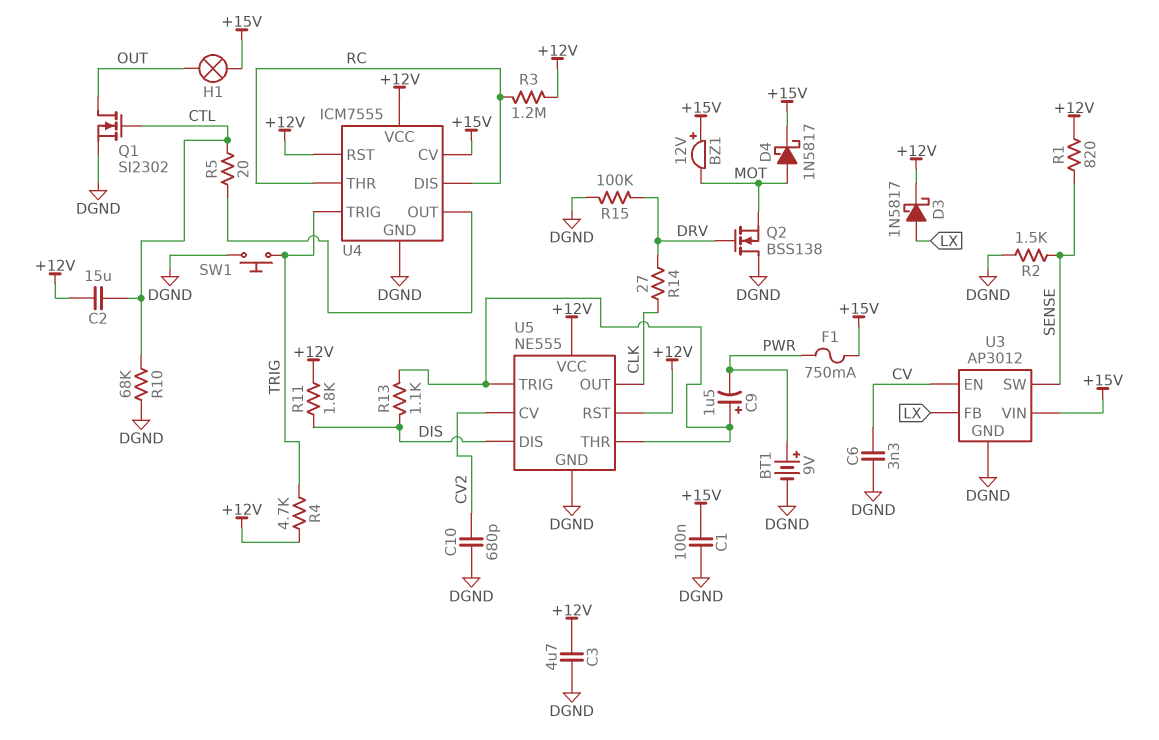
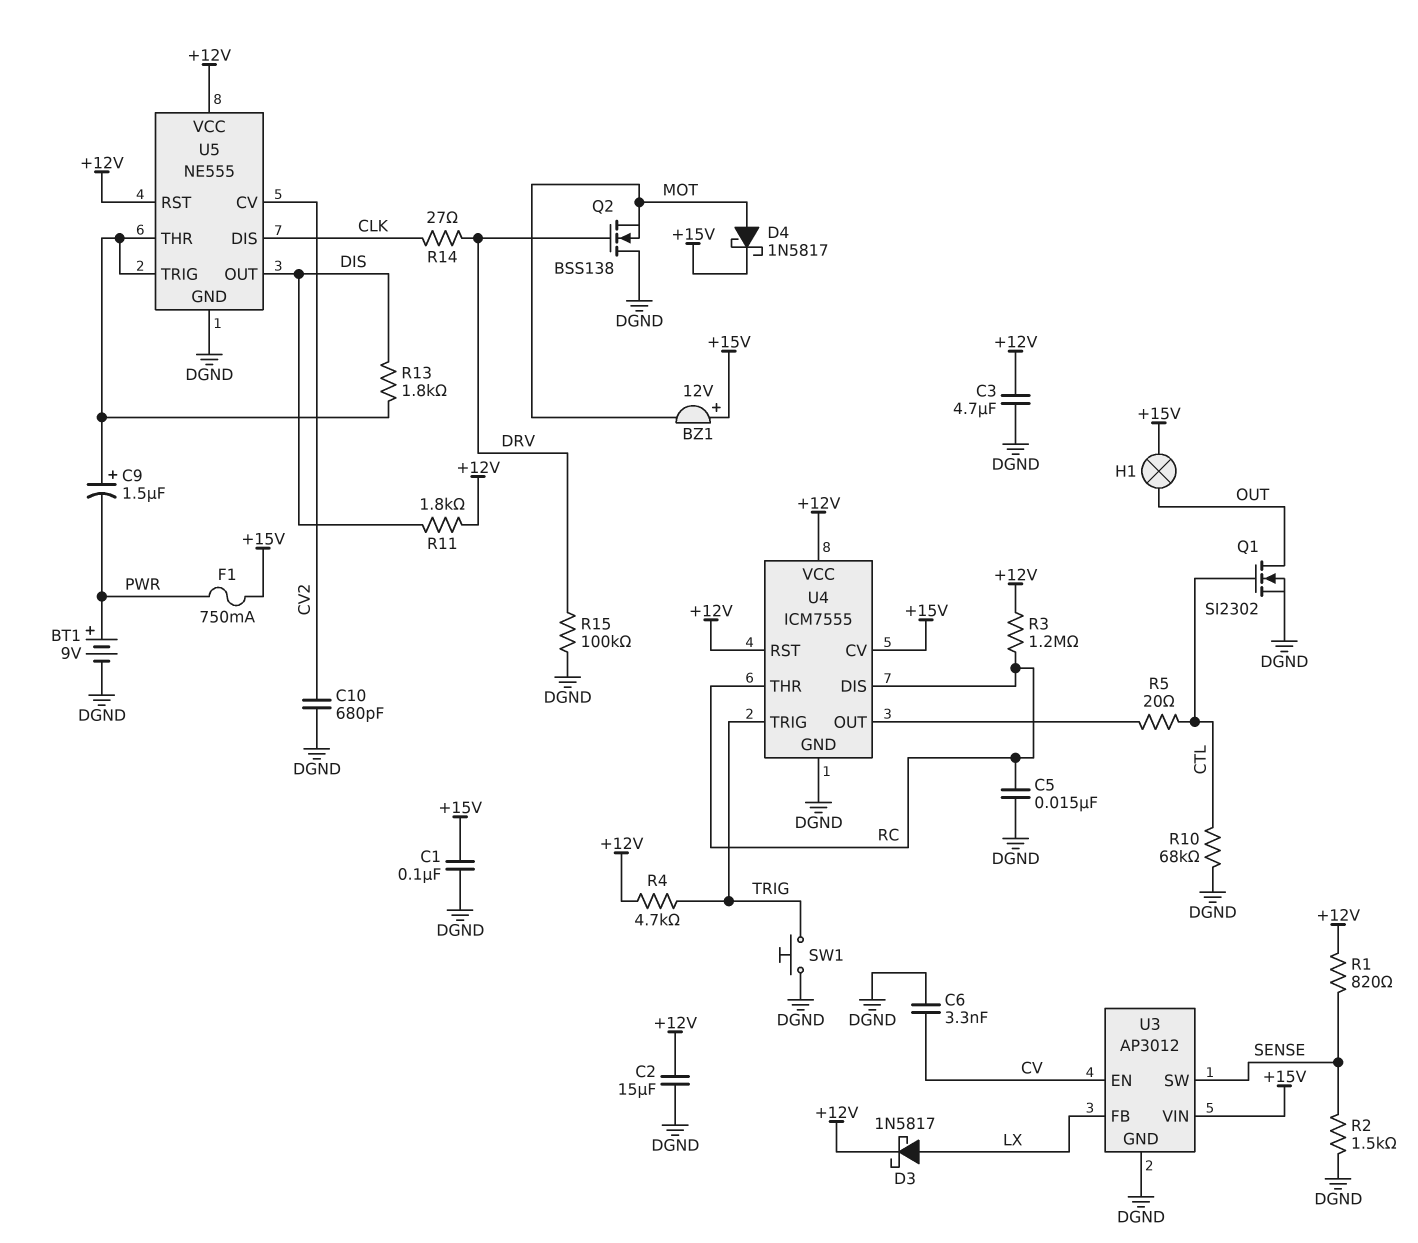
C2: 15uF (+12V, CTL) -> 15uF (+12V, DGND)
C5: none -> 15nF (DGND, RC)
R13: 1.1k (DIS, U5/THR) -> 1.8k (DIS, U5/THR)
U5 pin DIS: DIS -> CLK
U5 pin OUT: CLK -> DIS

